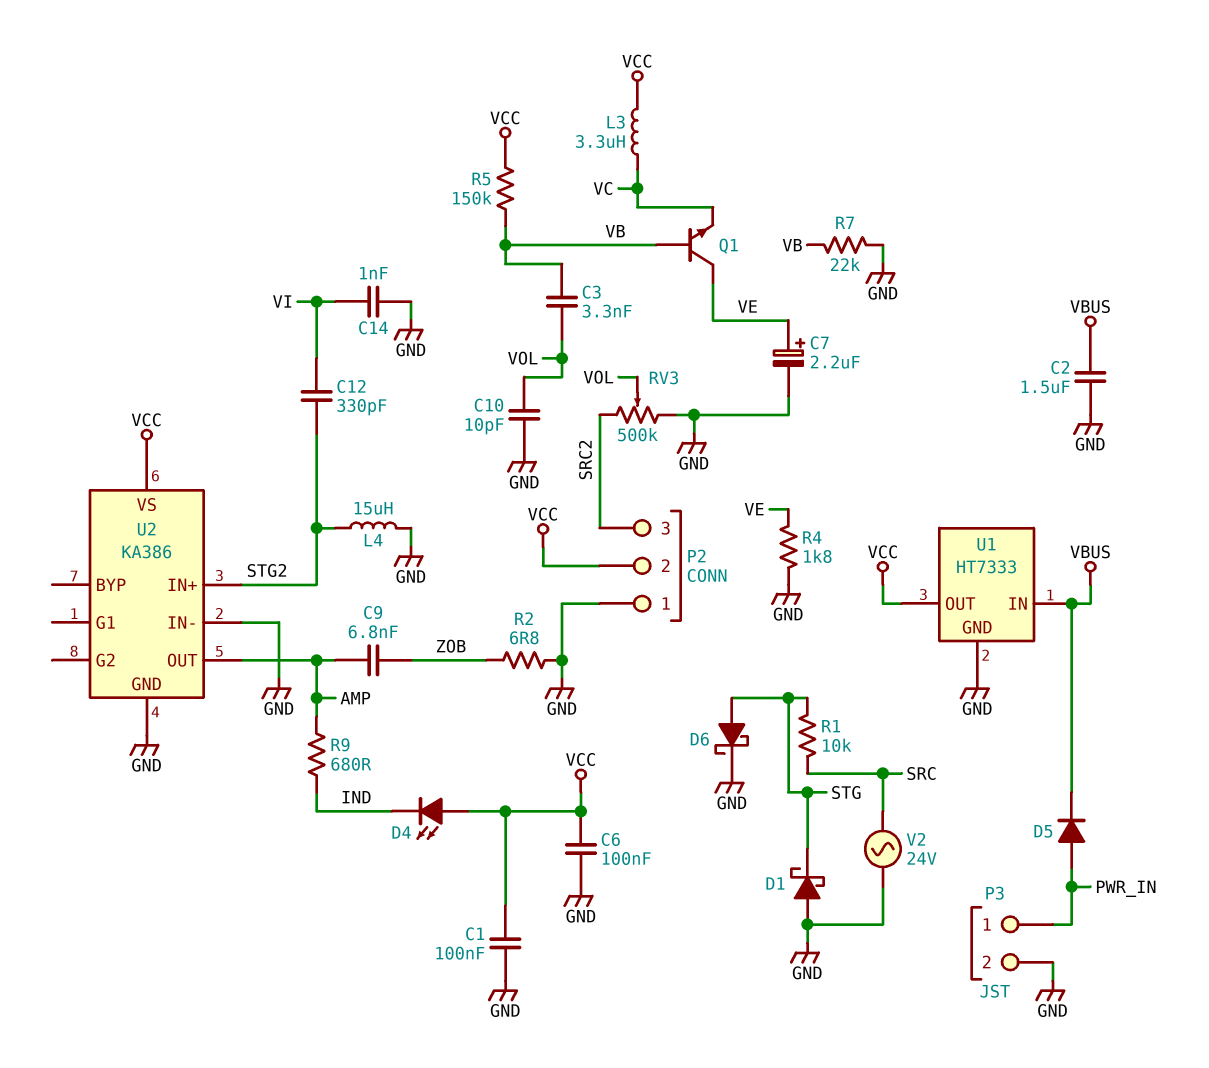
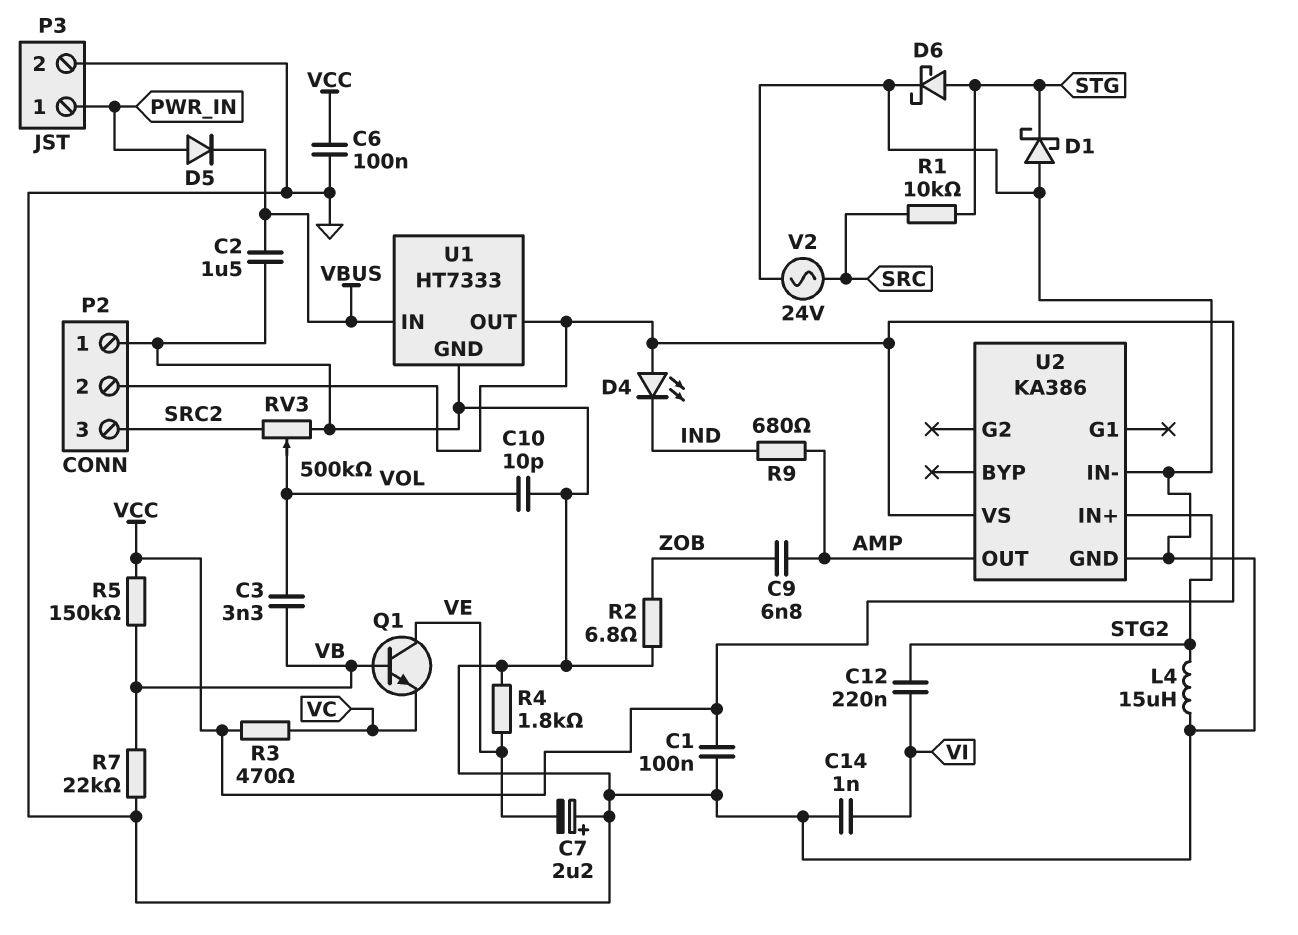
C7: 2.2uF (plus VE, minus GND) -> 2.2uF (plus GND, minus VE)
C12: 330pF (STG2, VI) -> 220nF (STG2, VI)
L3: 3.3uH (VC, VCC) -> none
R3: none -> 470 (VC, VCC)

